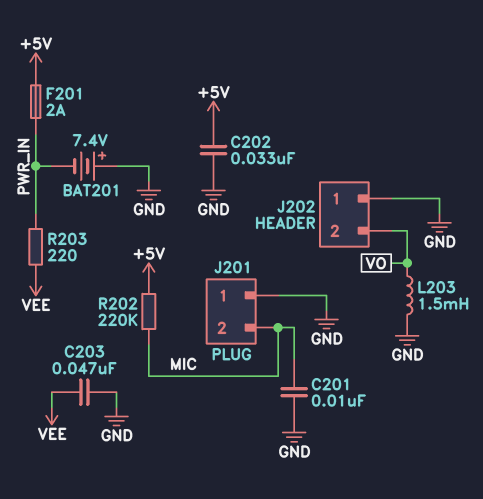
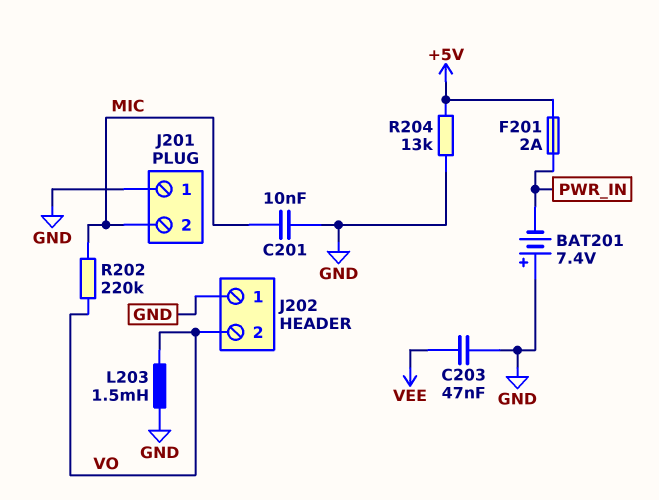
C202: 33nF (+5V, GND) -> none
R202: 220k (+5V, MIC) -> 220k (MIC, VO)
R203: 220 (PWR_IN, VEE) -> none
R204: none -> 13k (+5V, GND)

